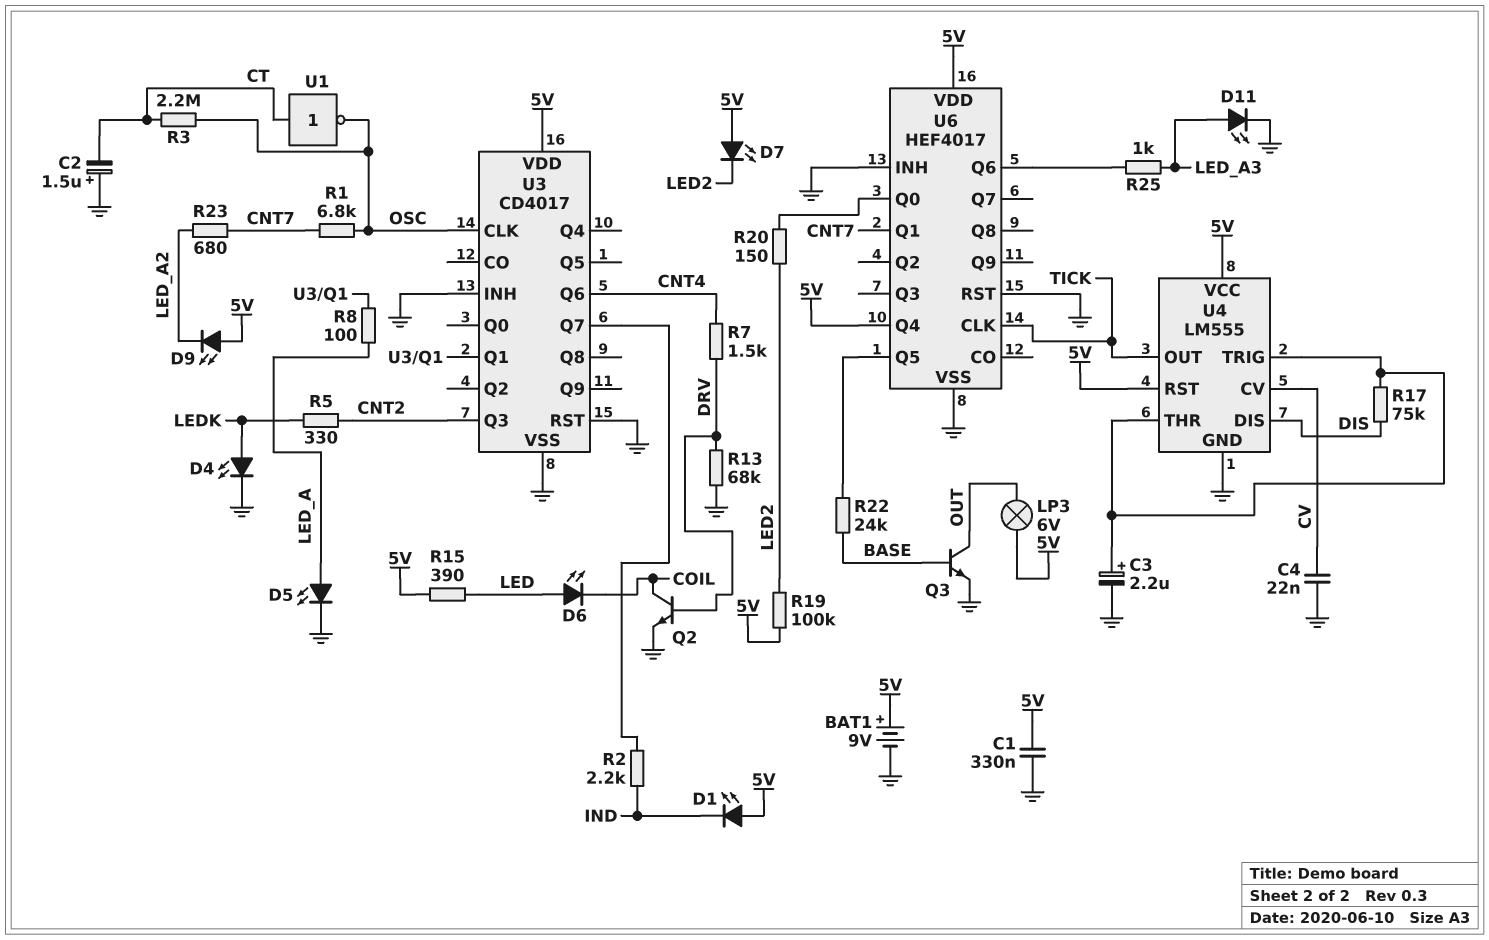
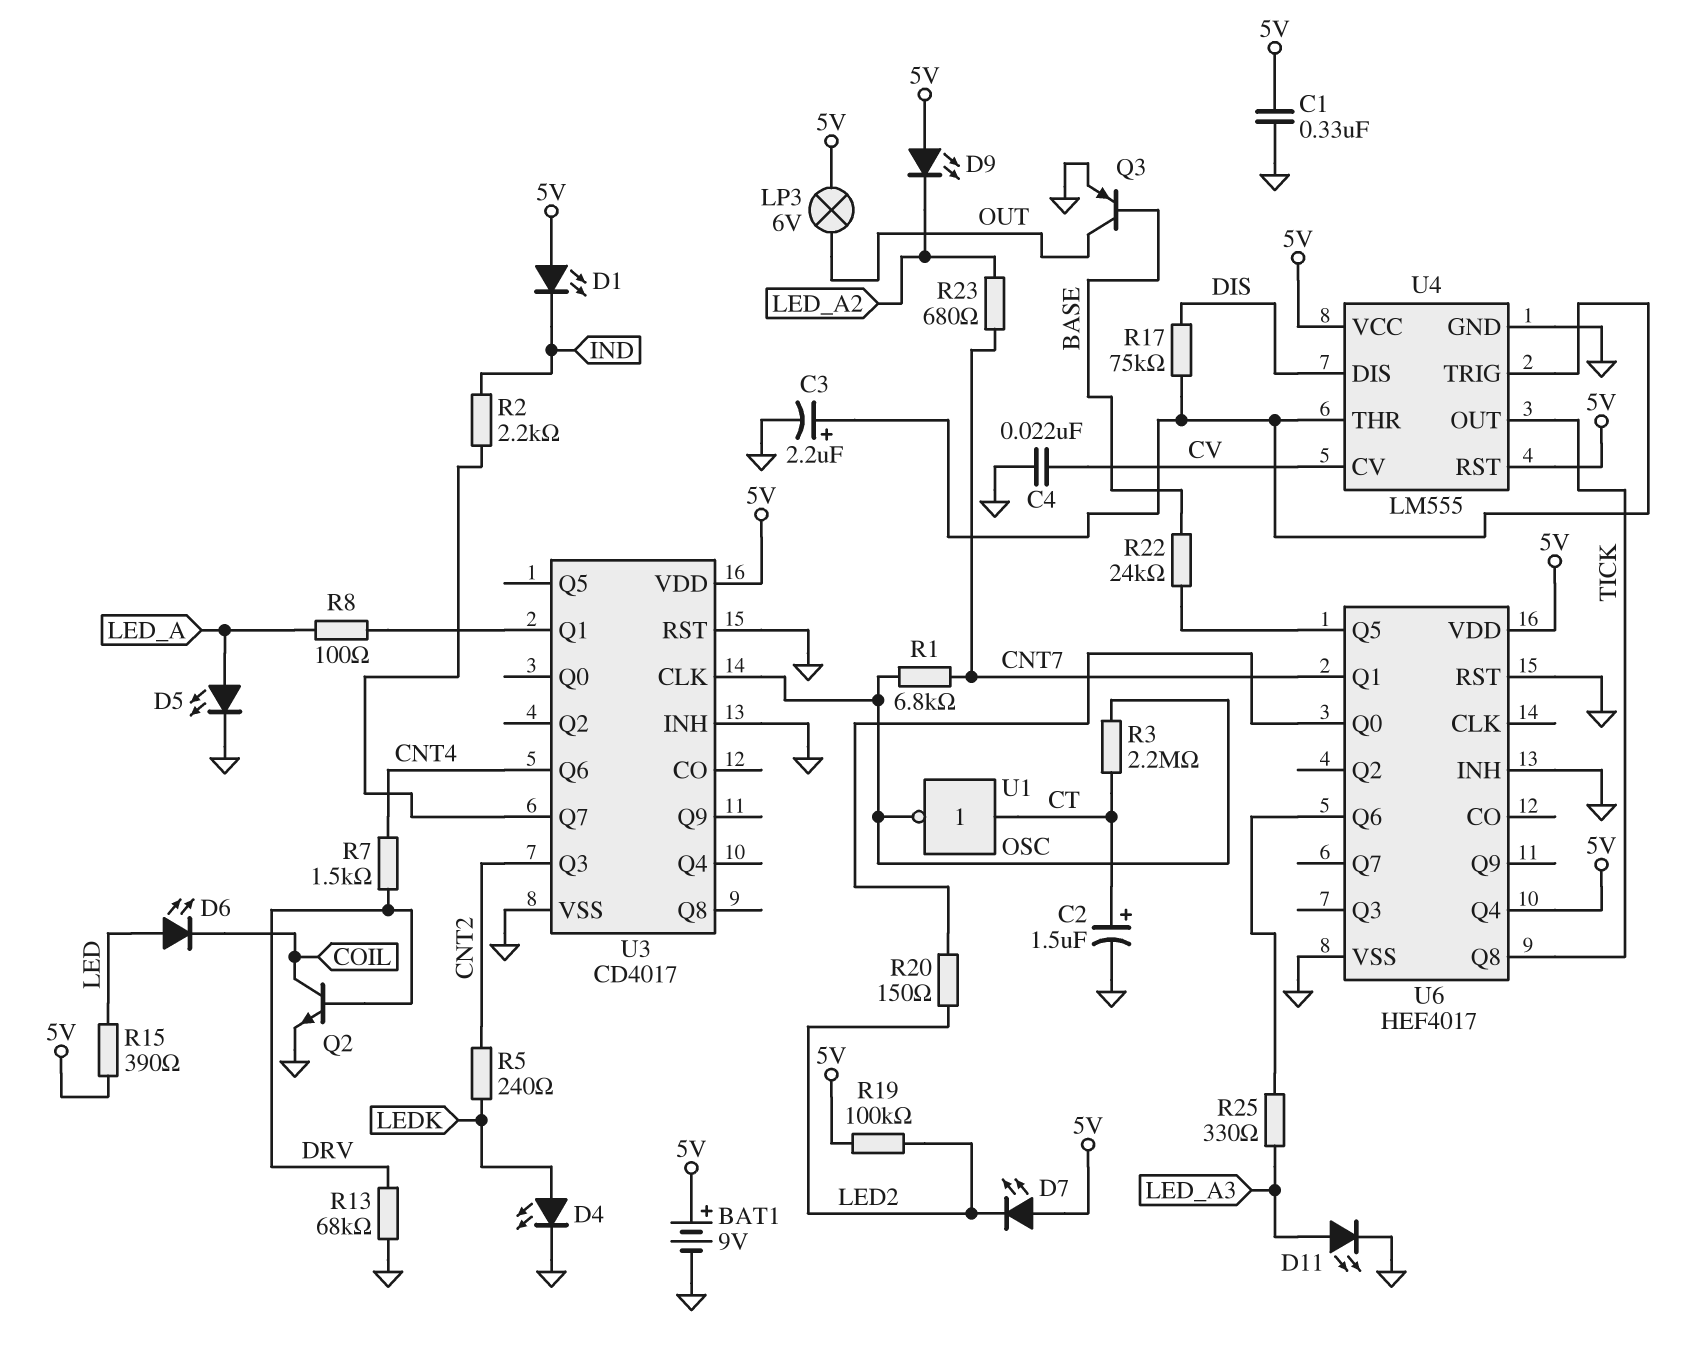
C2: 1.5uF (plus GND, minus CT) -> 1.5uF (plus CT, minus GND)
Q3: NPN (B BASE, C OUT, E GND) -> PNP (B BASE, C OUT, E GND)
R5: 330 (CNT2, LEDK) -> 240 (CNT2, LEDK)
R25: 1k (LED_A3, U6/Q6) -> 330 (LED_A3, U6/Q6)
U6 pin CLK: TICK -> none
U6 pin Q8: none -> TICK

